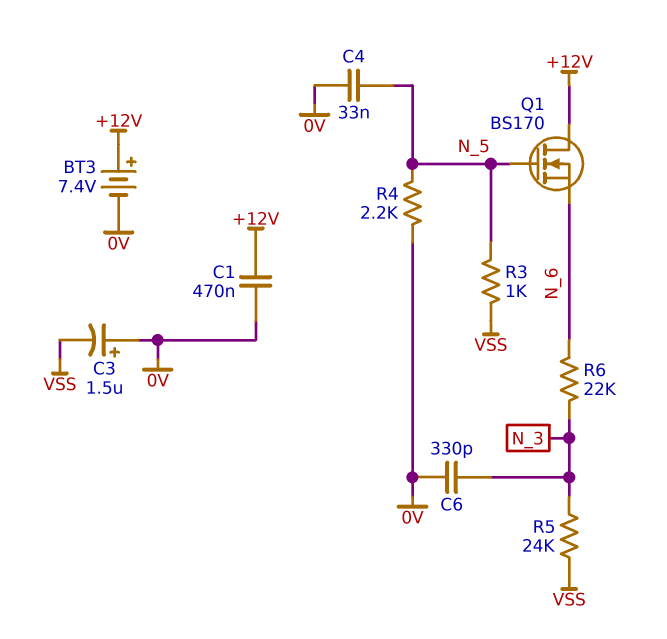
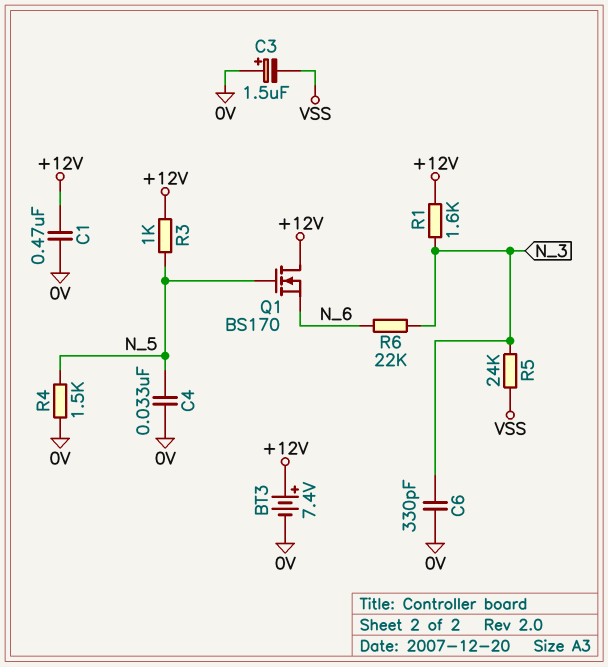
R1: none -> 1.6k (+12V, N_3)
R3: 1k (N_5, VSS) -> 1k (+12V, N_5)
R4: 2.2k (0V, N_5) -> 1.5k (0V, N_5)

